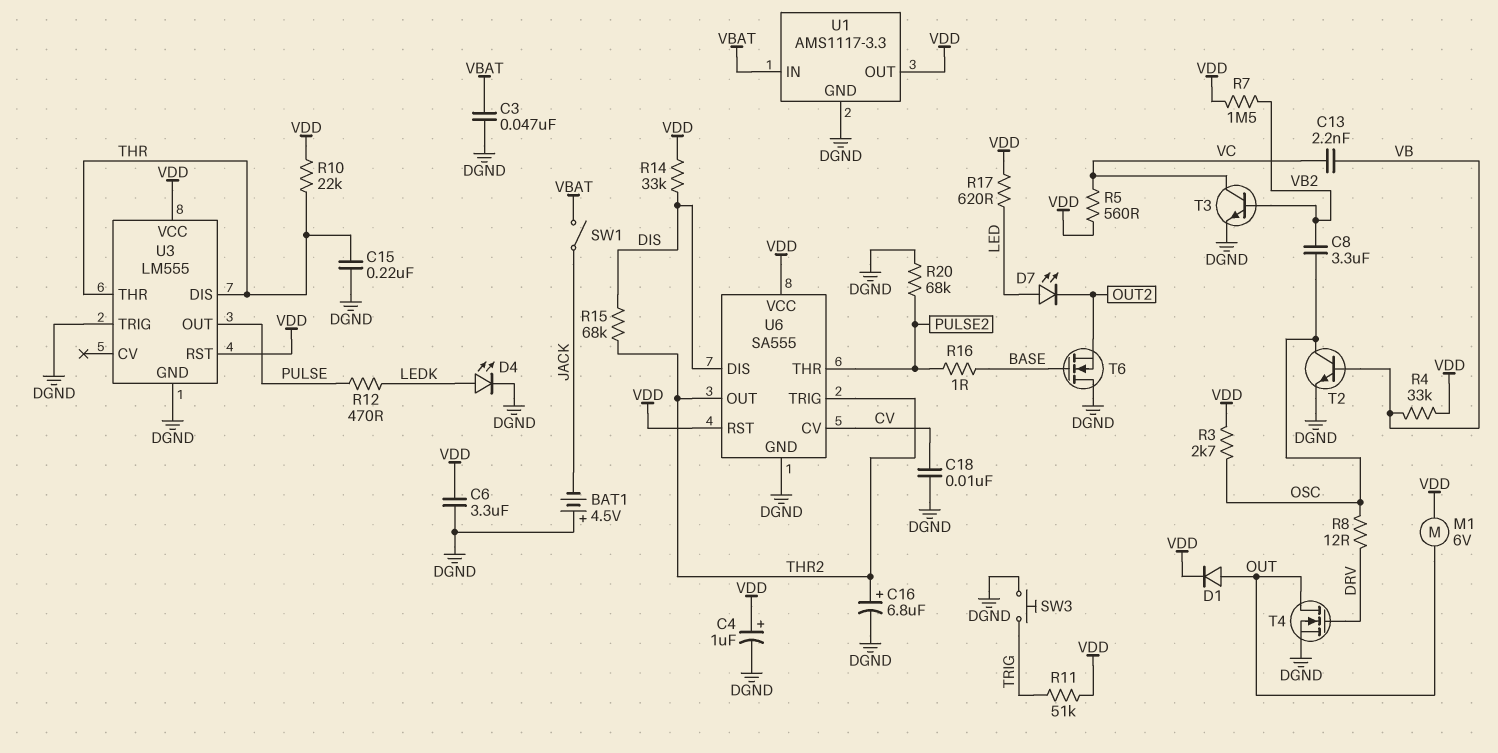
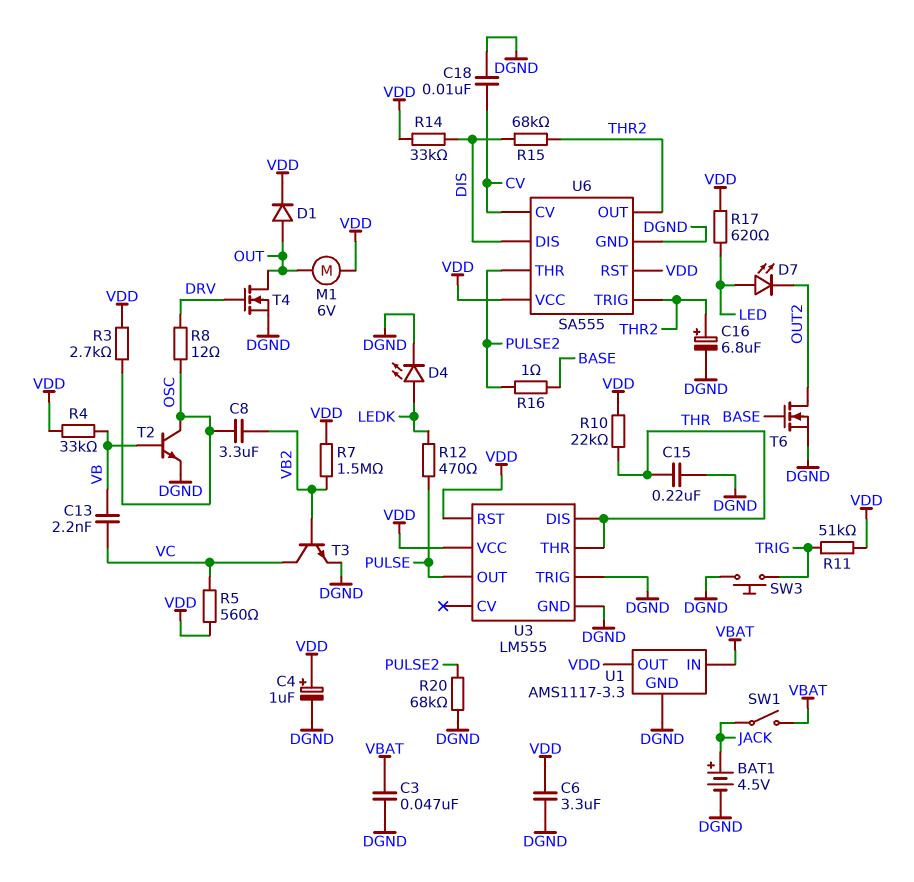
BAT1: 4.5V (plus DGND, minus JACK) -> 4.5V (plus JACK, minus DGND)
T6: NMOS (G BASE, D DGND, S OUT2) -> NMOS (G BASE, D OUT2, S DGND)

